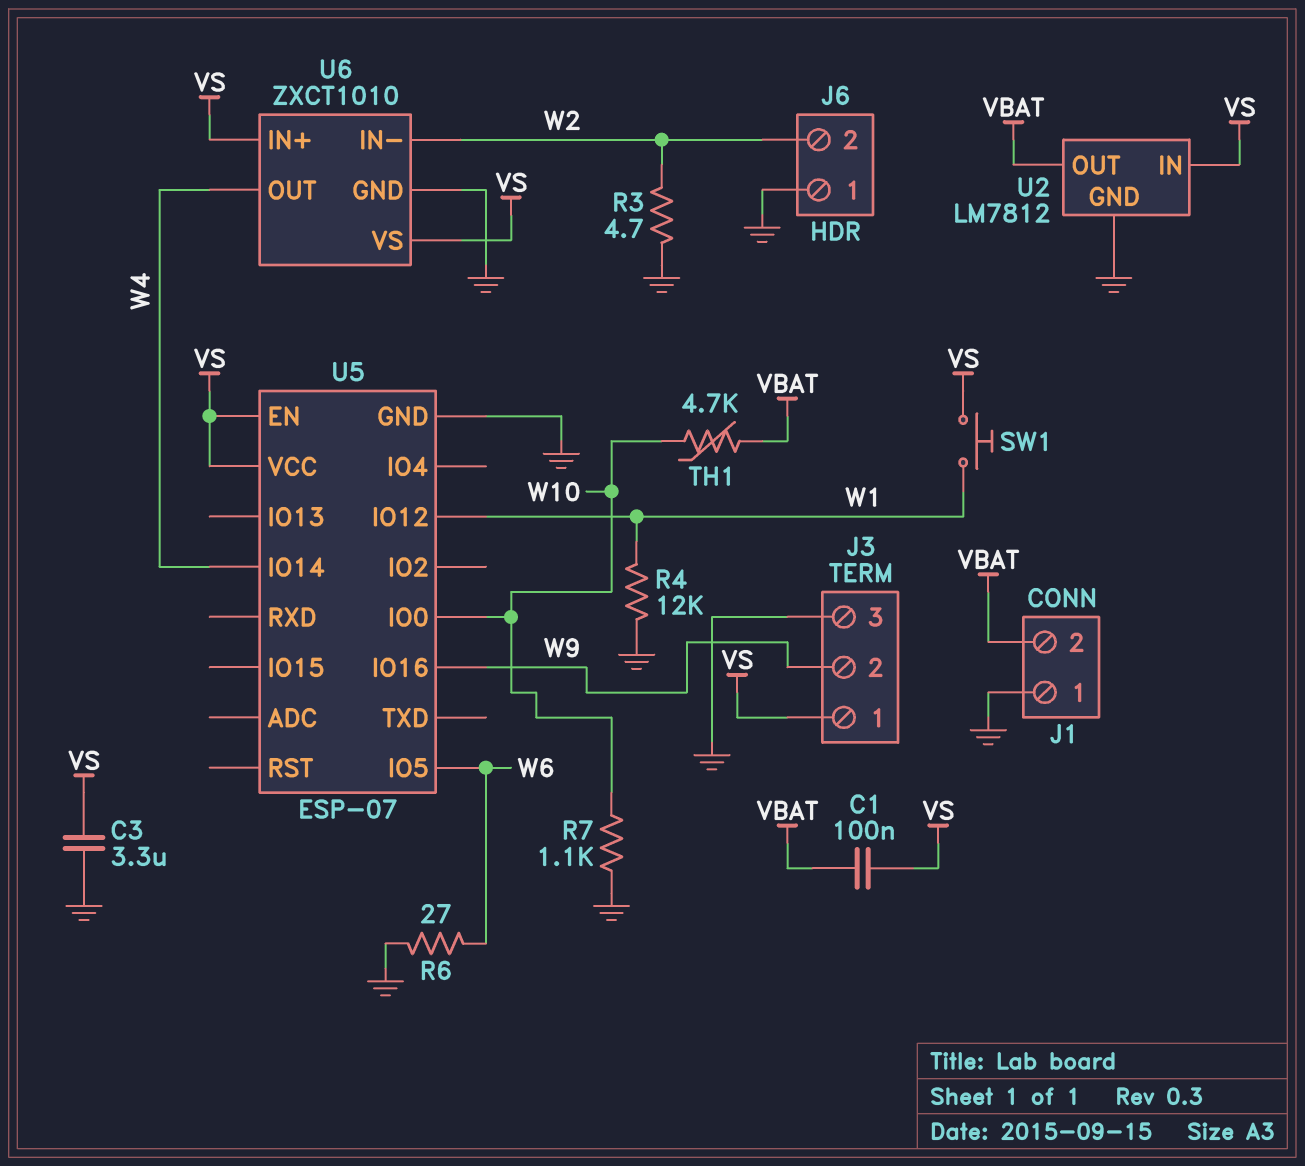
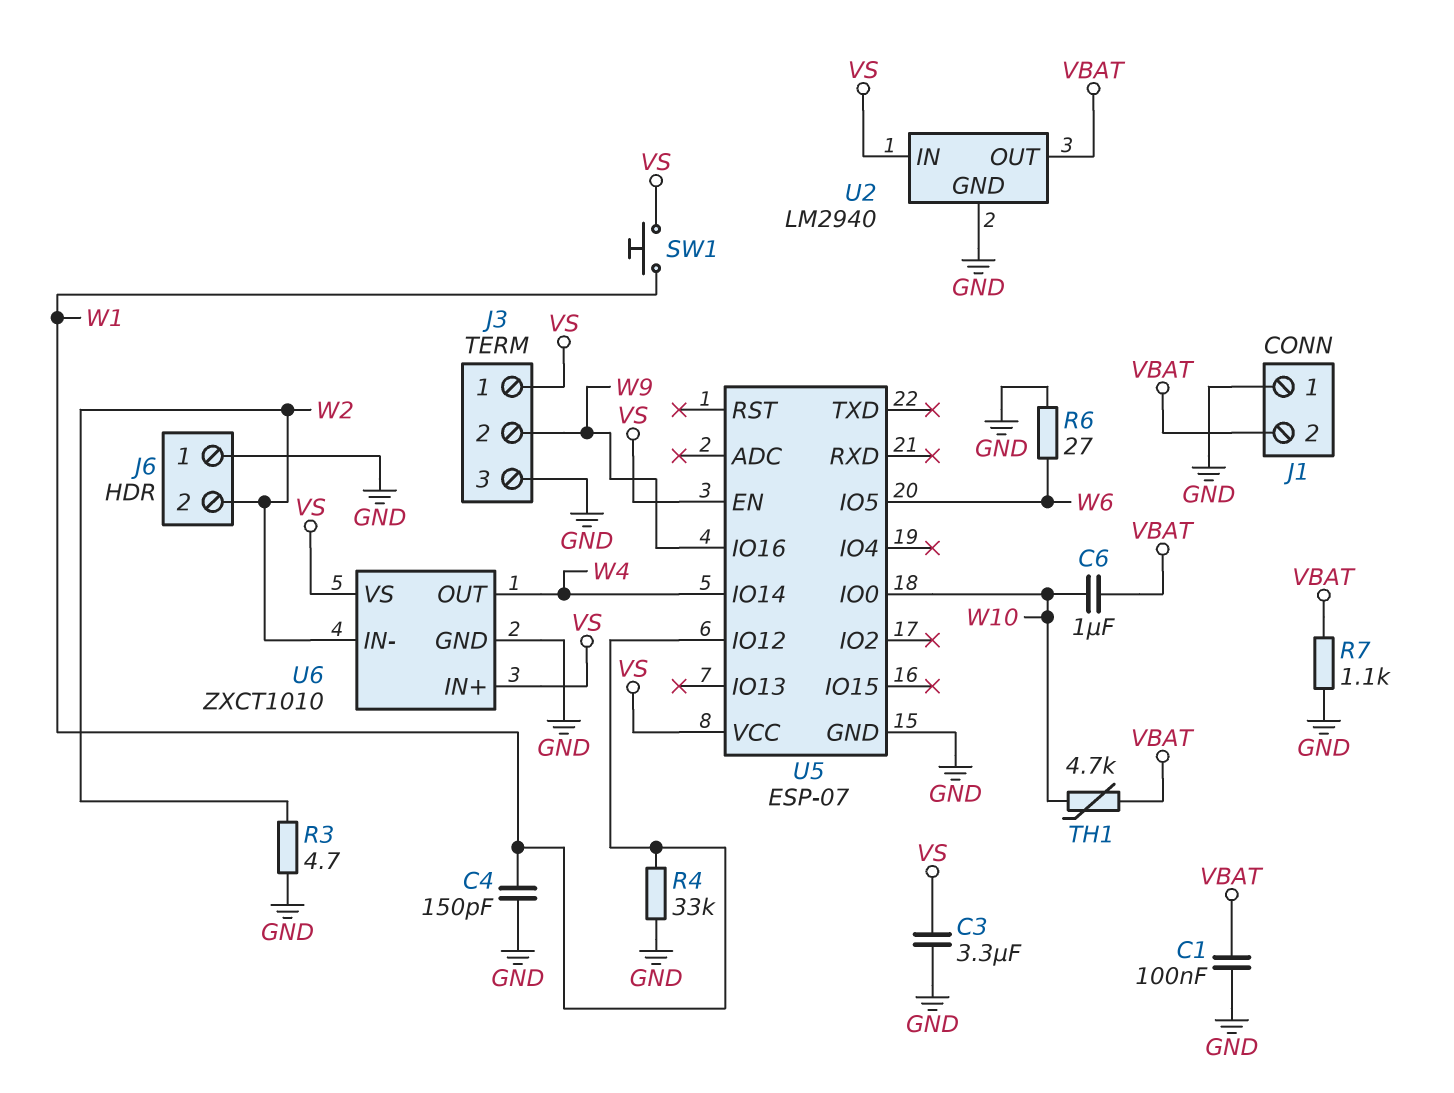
C1: 100nF (VBAT, VS) -> 100nF (GND, VBAT)
C4: none -> 150pF (GND, W1)
C6: none -> 1uF (VBAT, W10)
R4: 12k (GND, W1) -> 33k (GND, W1)
R7: 1.1k (GND, W10) -> 1.1k (GND, VBAT)
U2: LM7812 -> LM2940

